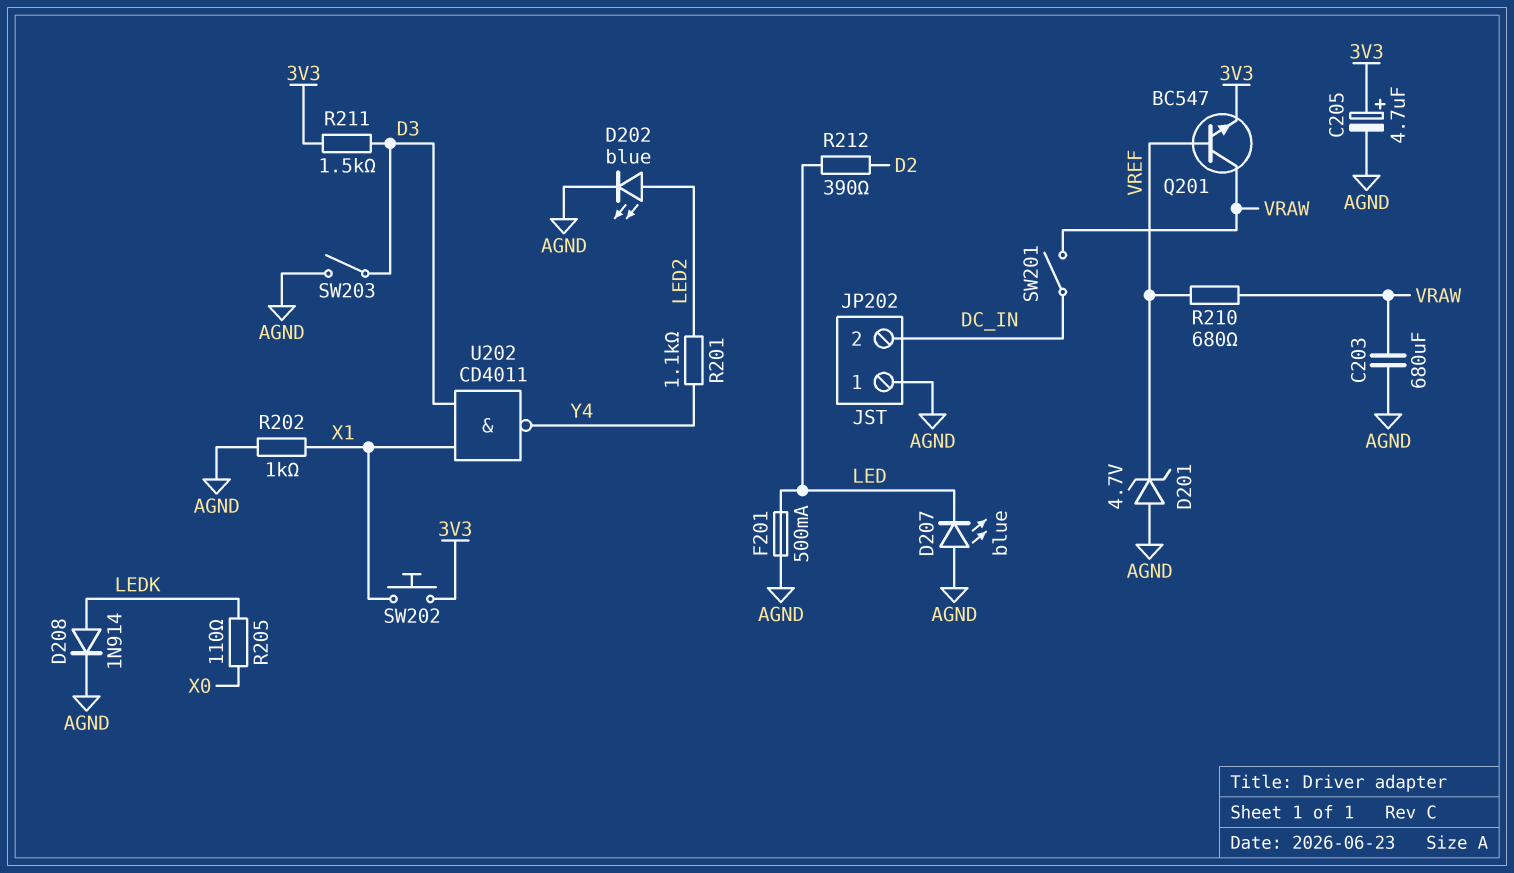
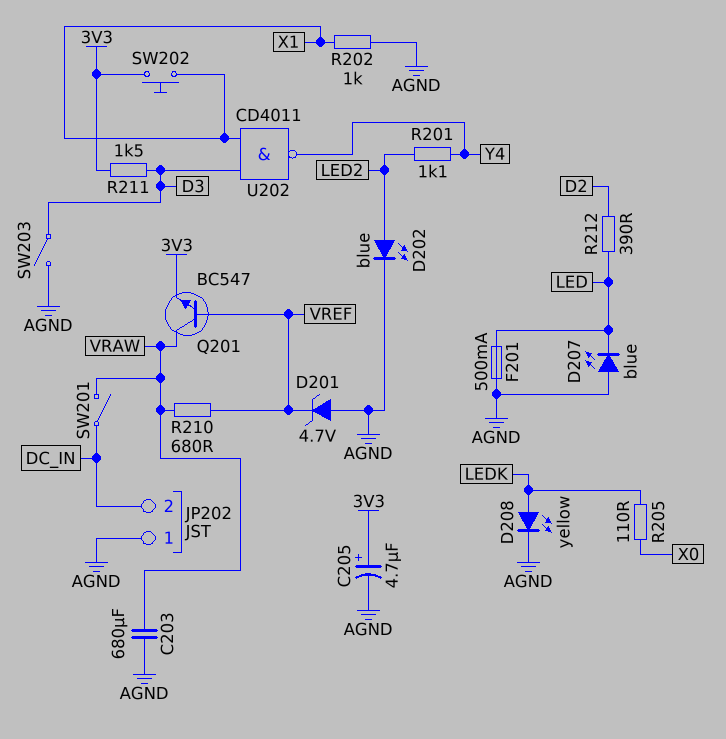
D208: diode 1N914 (A LEDK, K AGND) -> LED yellow (A LEDK, K AGND)

